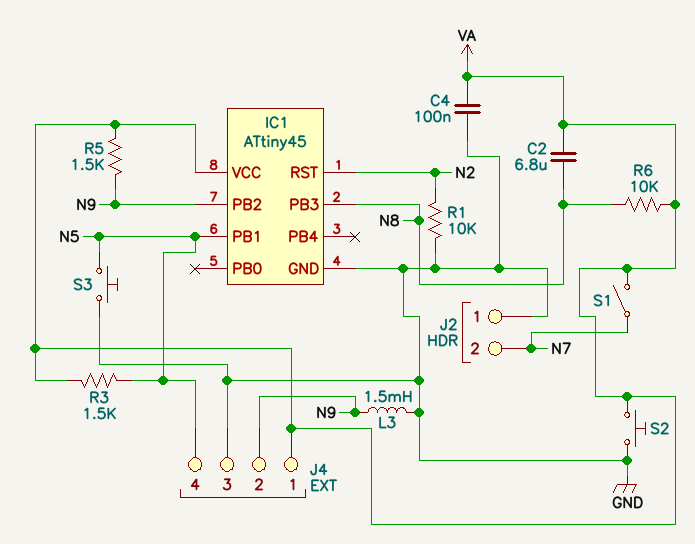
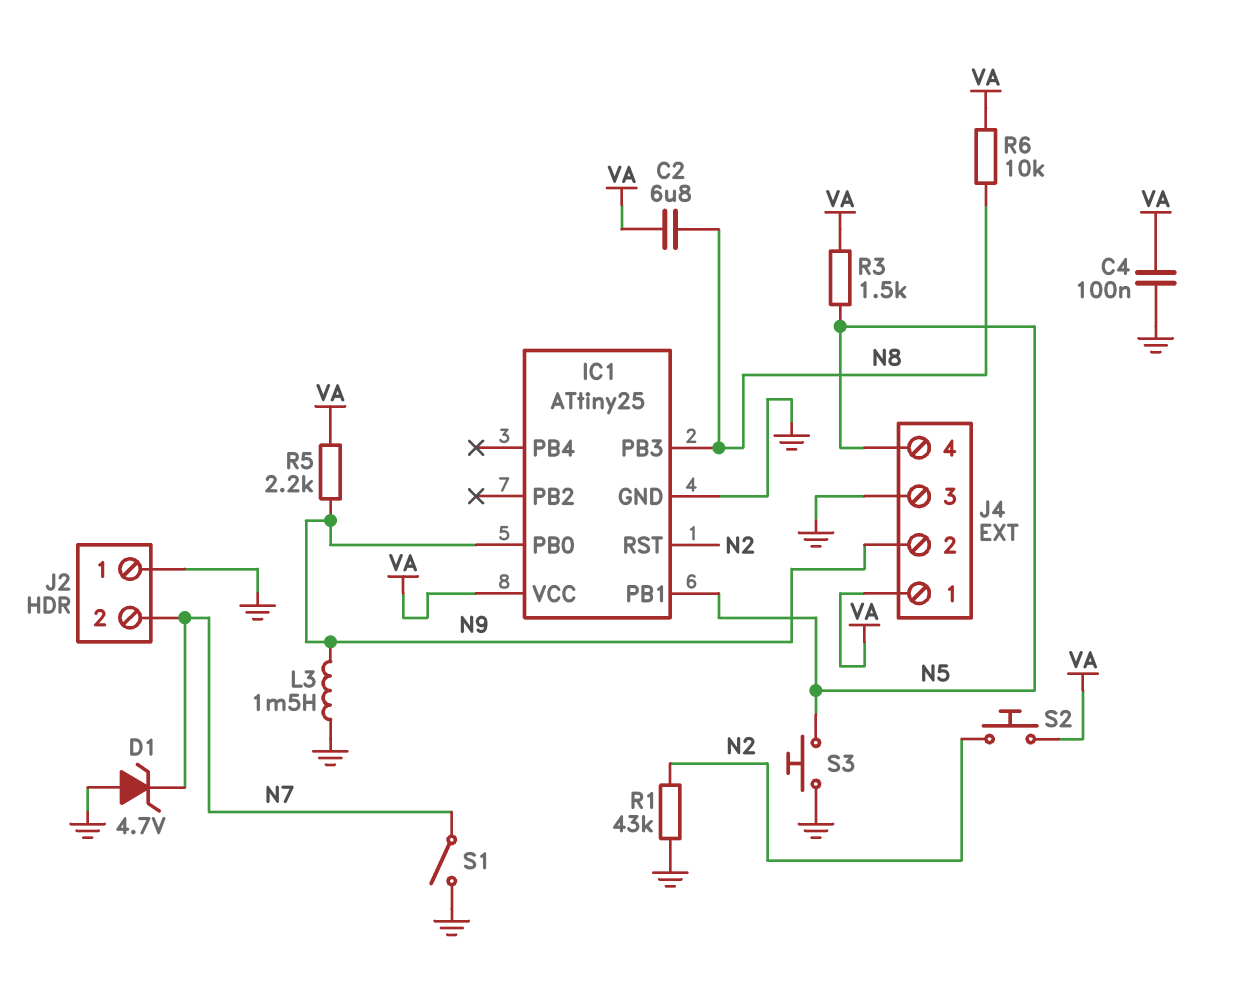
D1: none -> zener 4.7V (A GND, K N7)
IC1: ATtiny45 -> ATtiny25
IC1 pin PB0: none -> N9
IC1 pin PB2: N9 -> none
R1: 10k (GND, N2) -> 43k (GND, N2)
R5: 1.5k (N9, VA) -> 2.2k (N9, VA)
S1: switch (N7, VA) -> switch (GND, N7)
S2: button (GND, VA) -> button (N2, VA)

